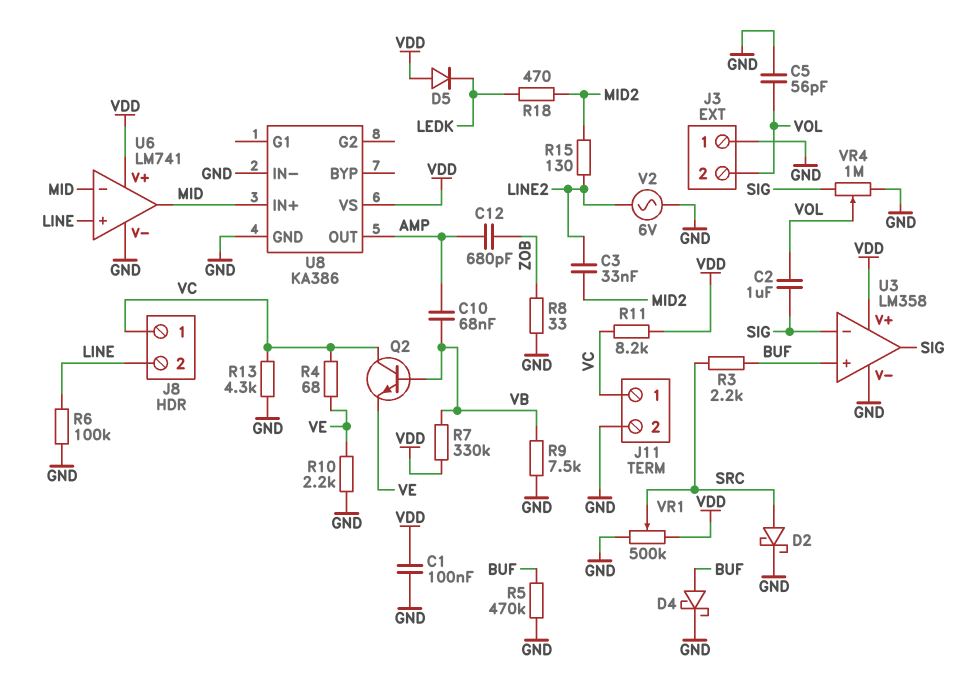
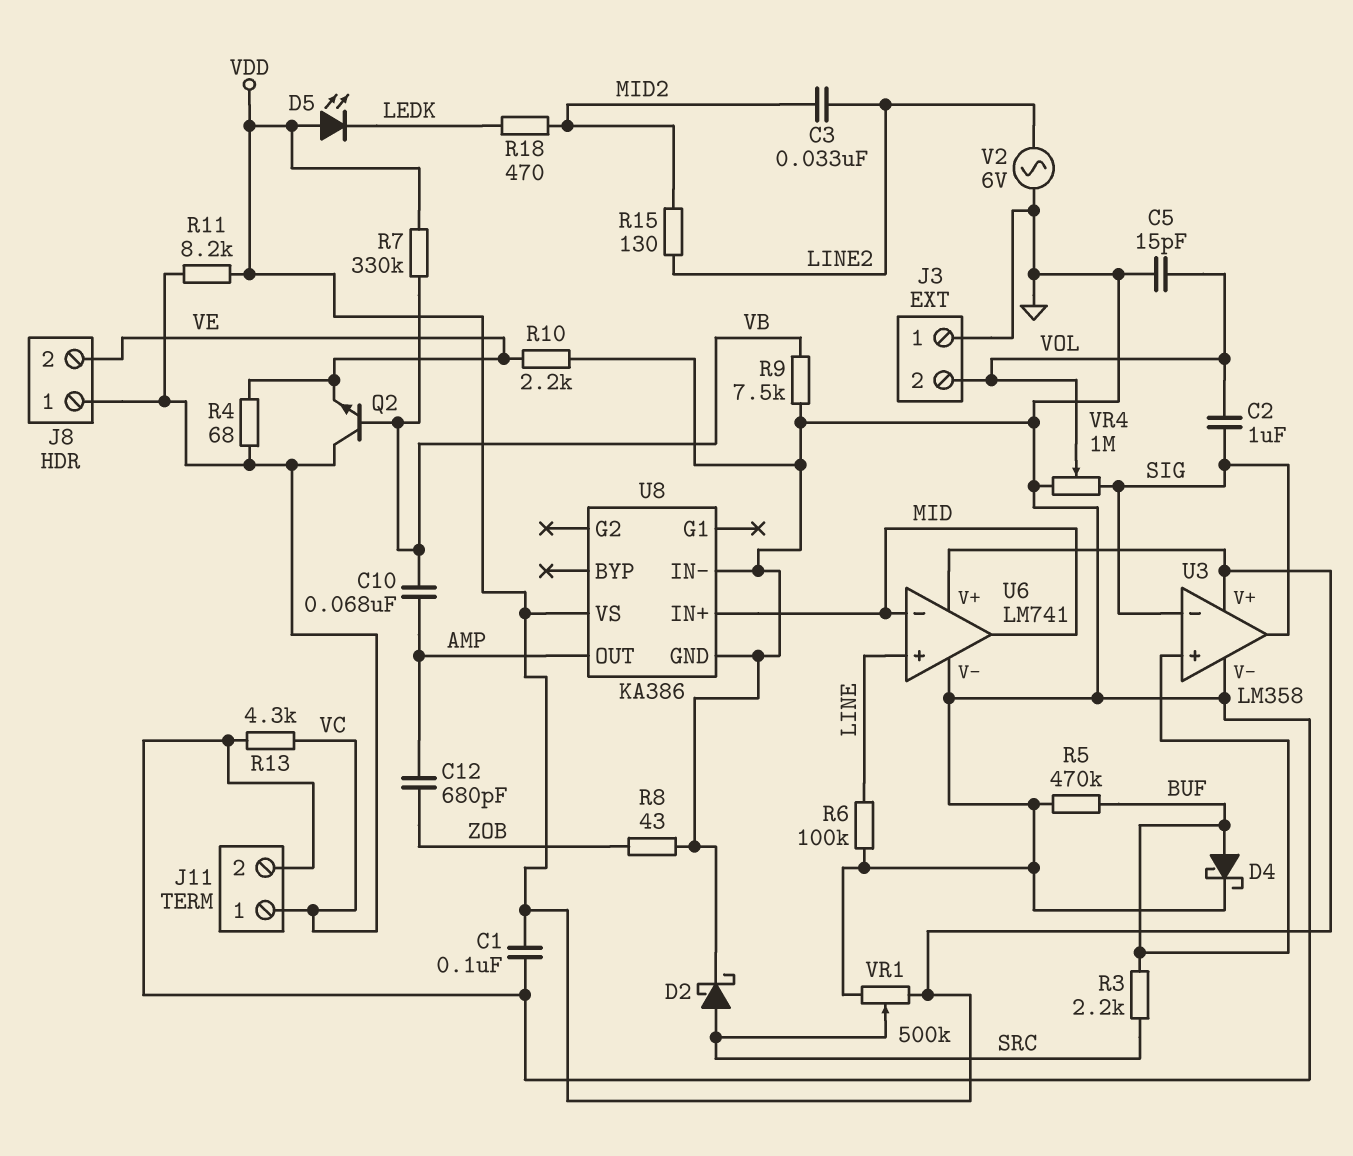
C5: 56pF (GND, VOL) -> 15pF (GND, VOL)
D5: diode (A VDD, K LEDK) -> LED (A VDD, K LEDK)
J8 pin 2: LINE -> VE
R8: 33 (GND, ZOB) -> 43 (GND, ZOB)

